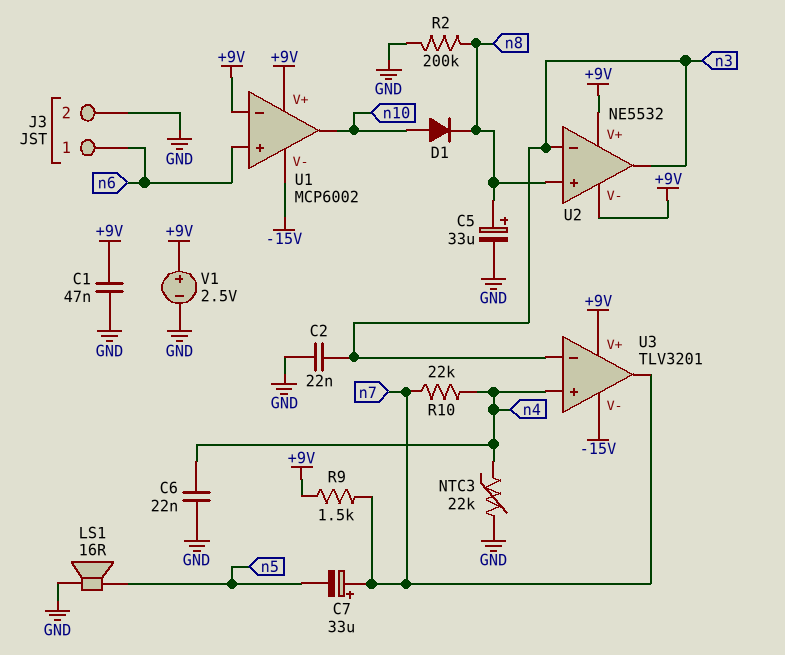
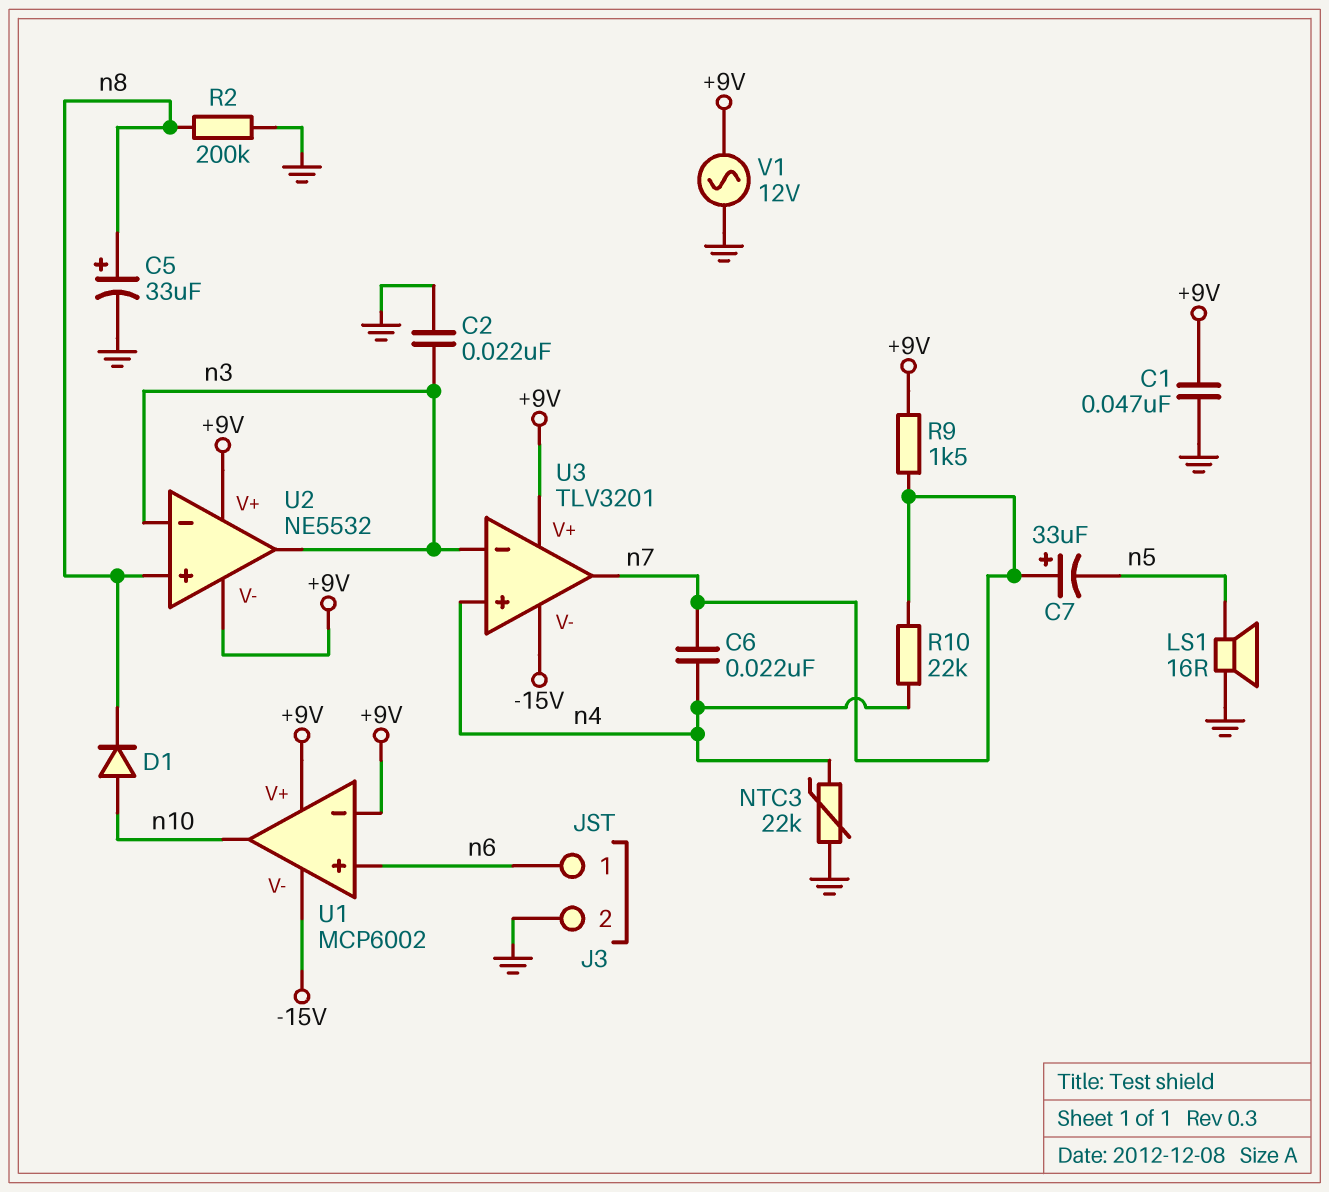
C6: 22nF (GND, n4) -> 22nF (n4, n7)
V1: 2.5V (plus +9V, minus GND) -> AC 12V (+9V, GND)

